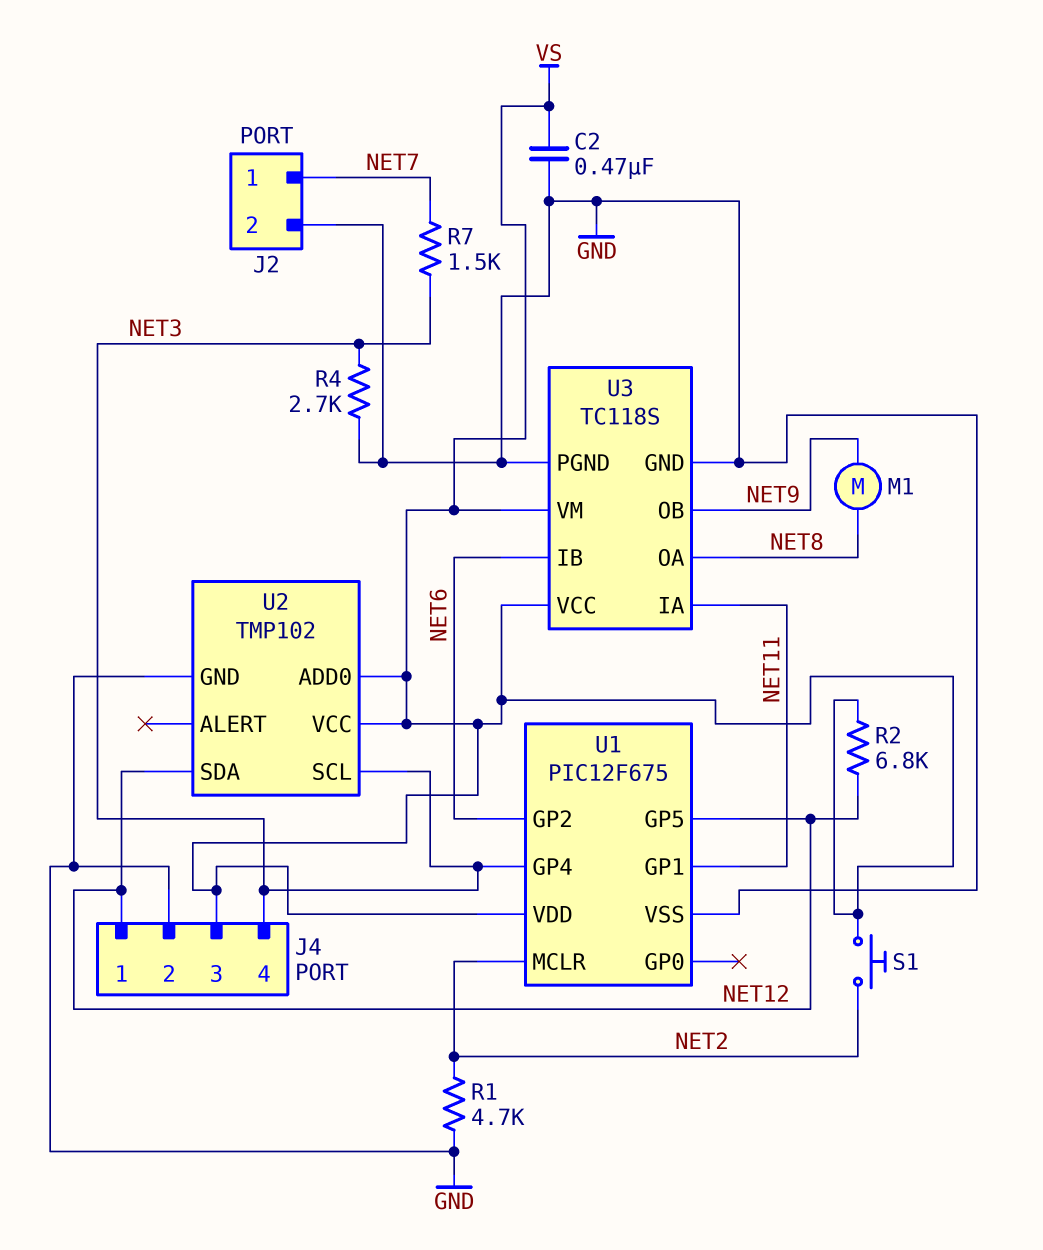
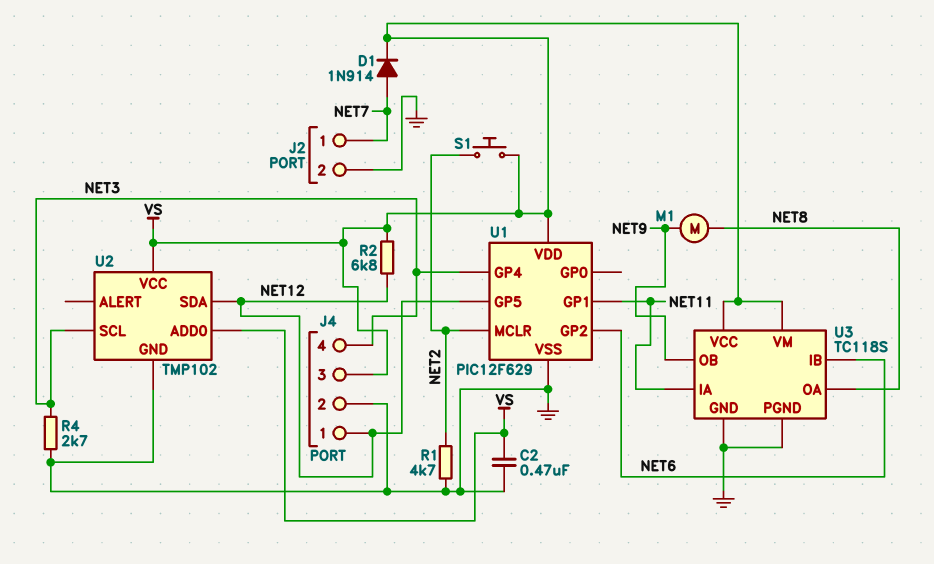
D1: none -> diode 1N914 (A NET7, K VS)
R7: 1.5k (NET3, NET7) -> none
U1: PIC12F675 -> PIC12F629

